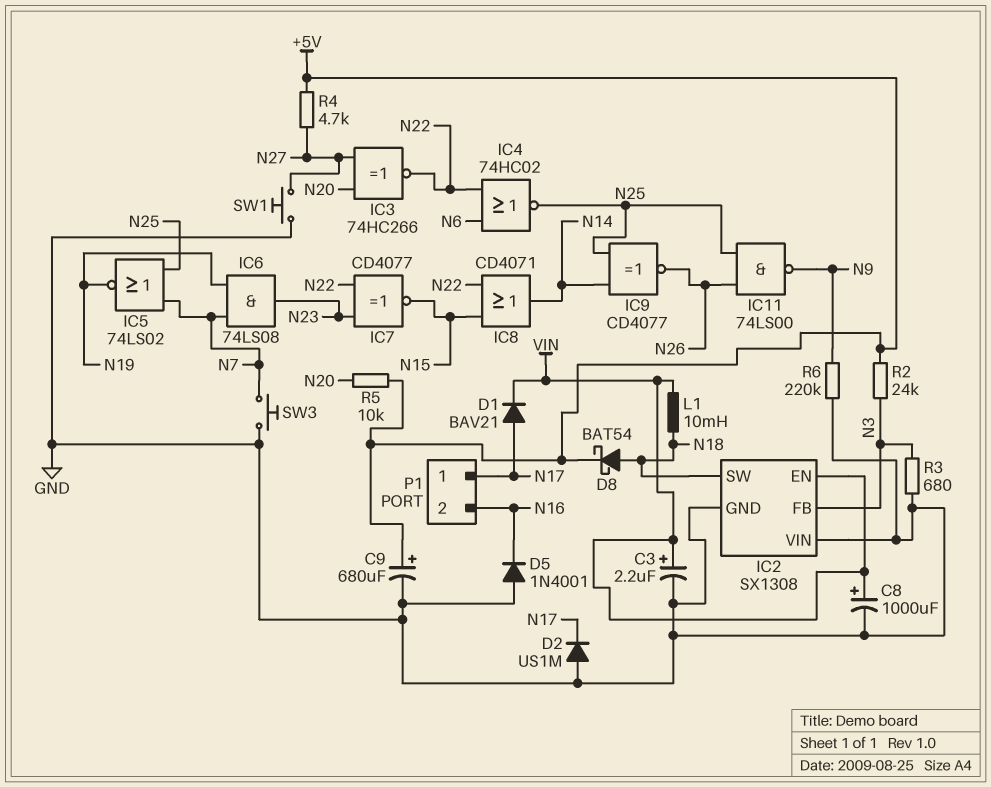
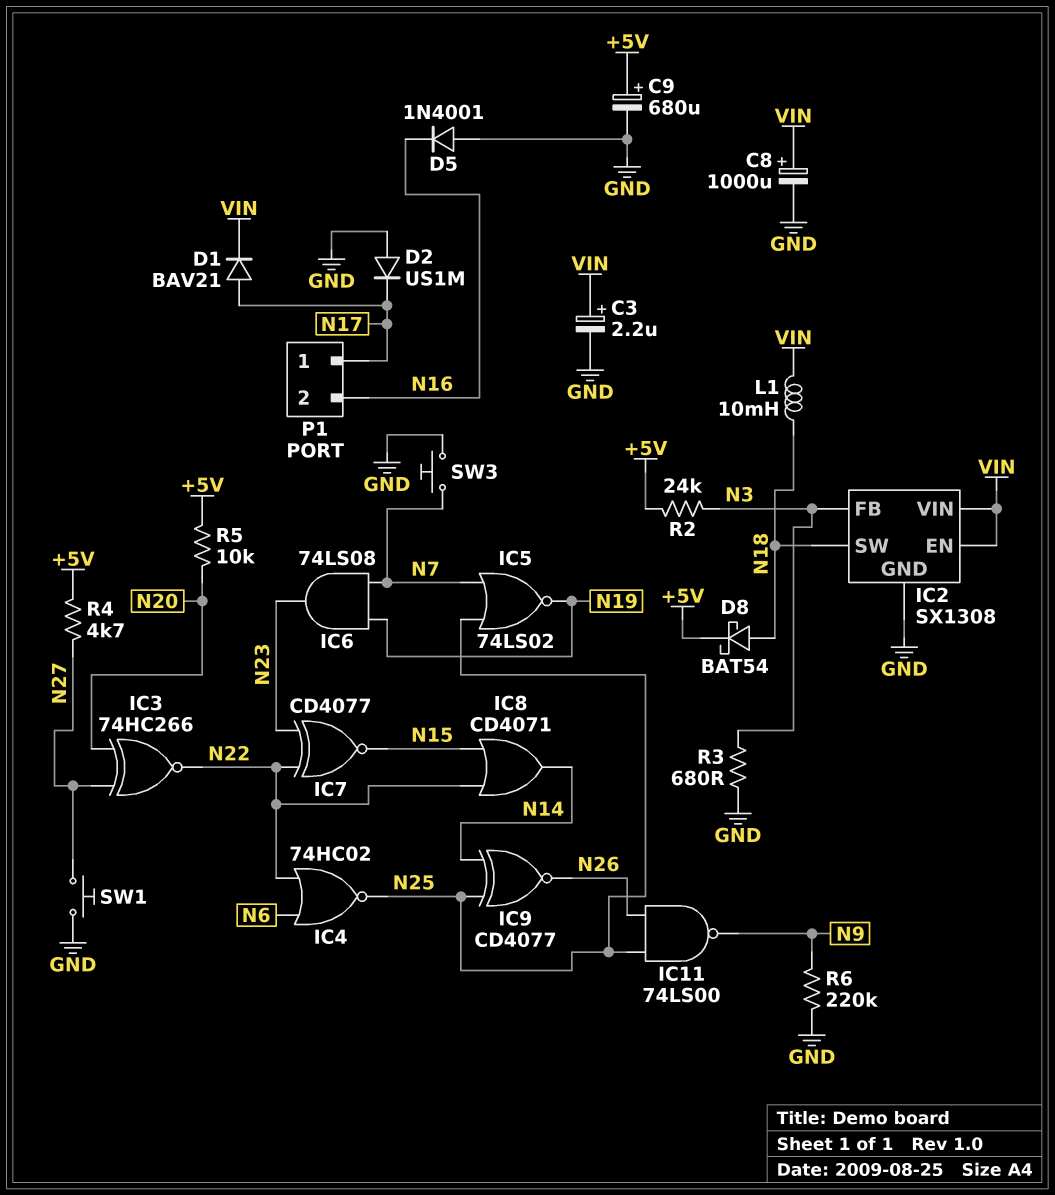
IC2 pin VIN: GND -> VIN

